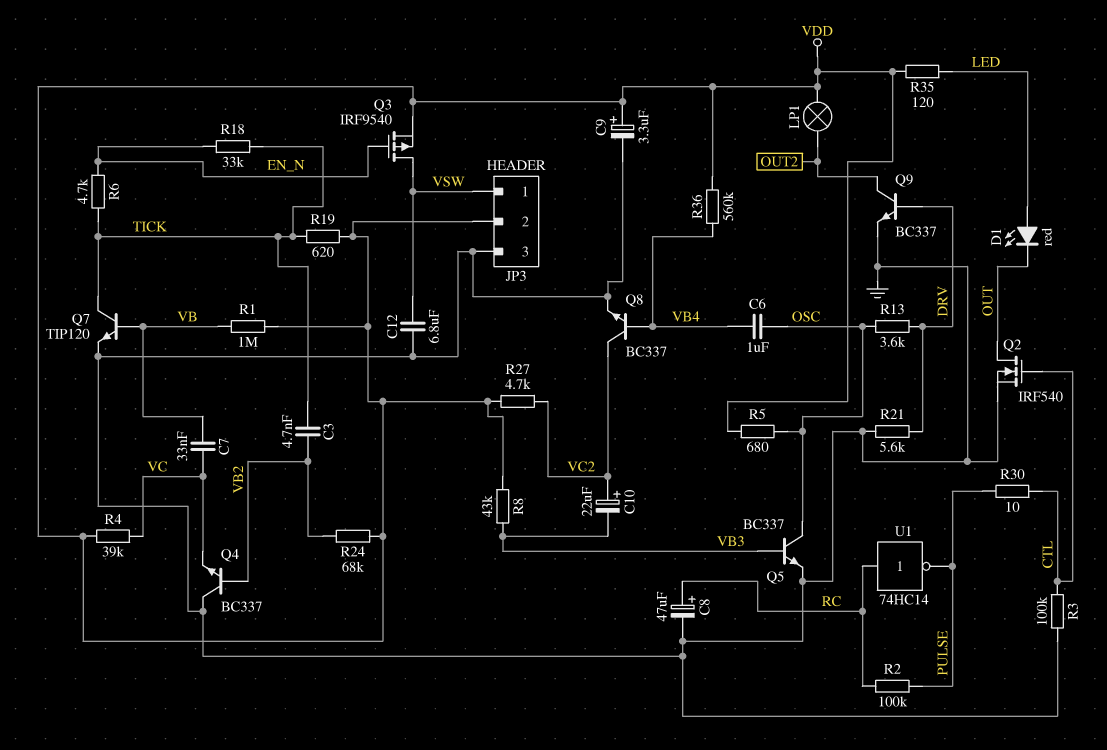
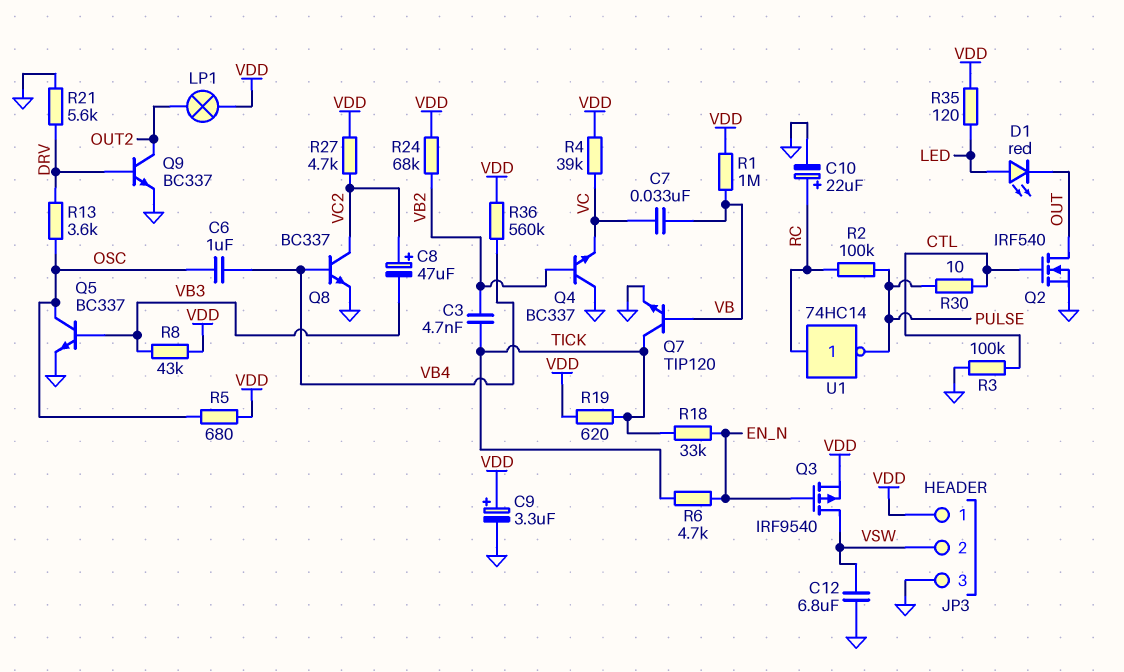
C8: 47uF (plus RC, minus GND) -> 47uF (plus VC2, minus VB3)
C10: 22uF (plus VC2, minus VB3) -> 22uF (plus RC, minus GND)
JP3 pin 1: VSW -> VDD
JP3 pin 2: VDD -> VSW

